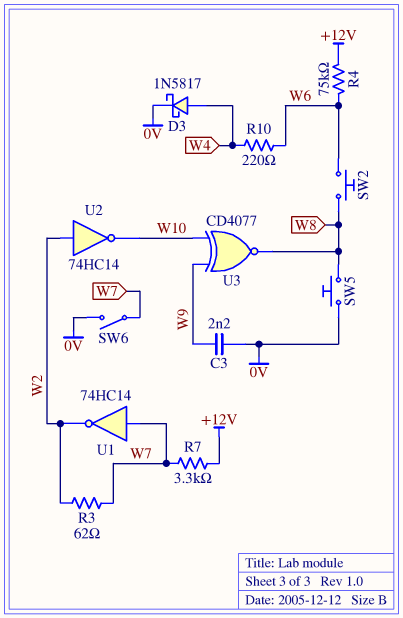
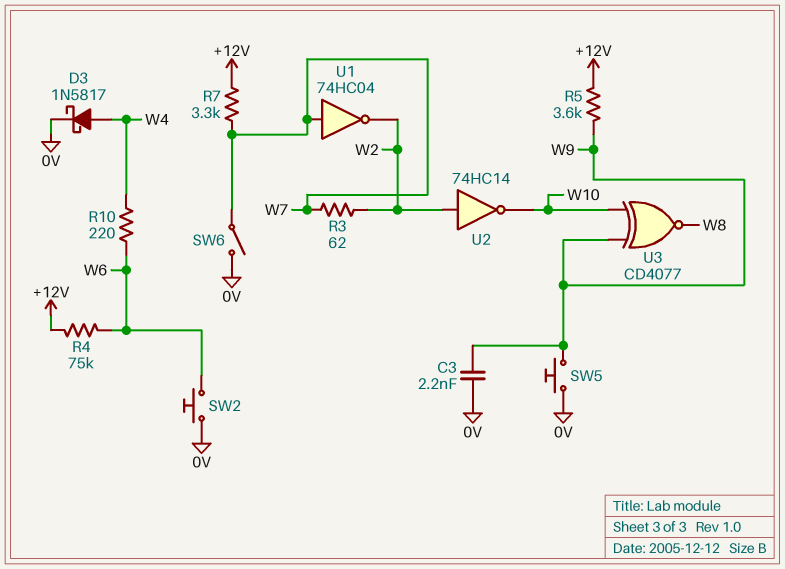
R5: none -> 3.6k (+12V, W9)
SW2: button (W6, W8) -> button (0V, W6)
SW5: button (0V, W8) -> button (0V, W9)
U1: NOT 74HC14 (in W7, out W2) -> NOT 74HC04 (in W7, out W2)

